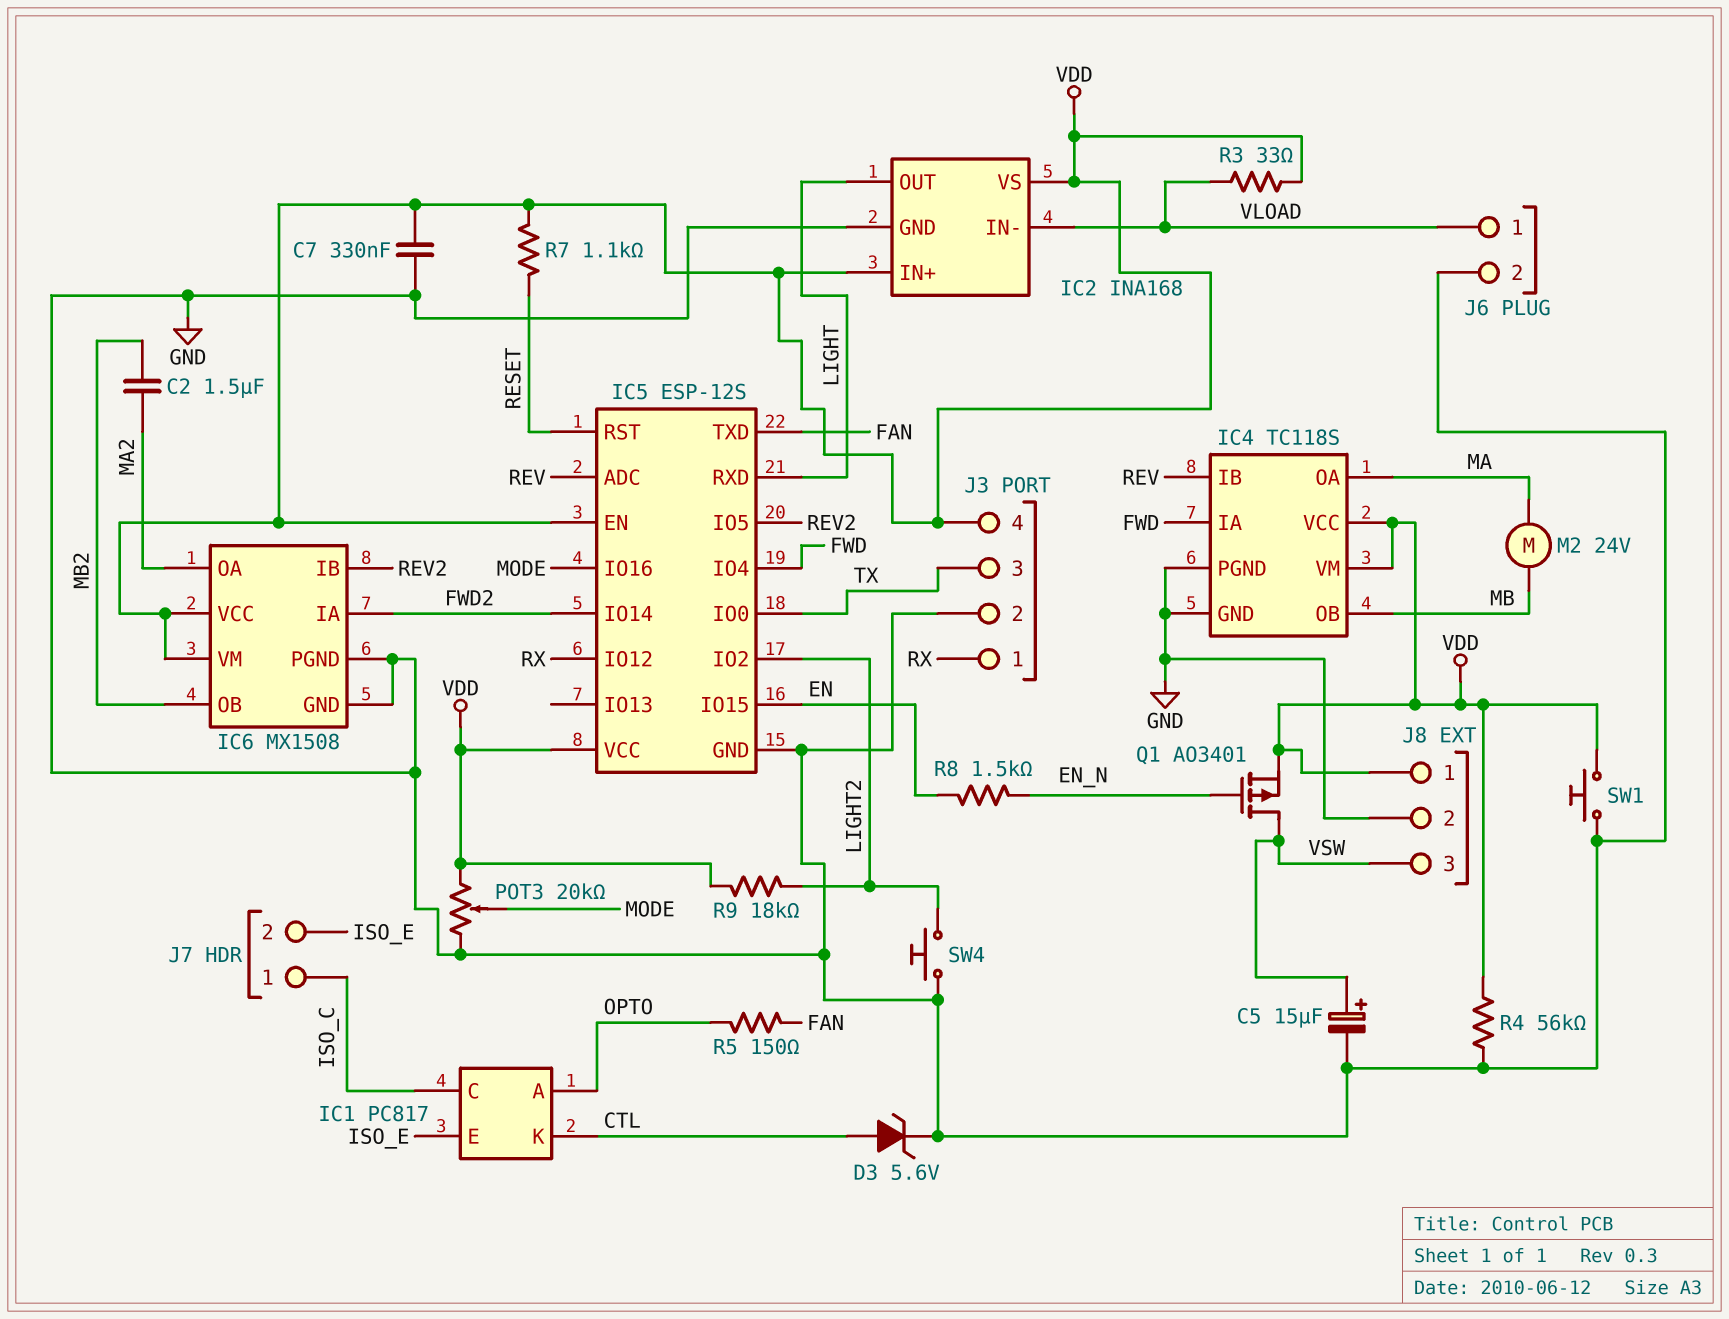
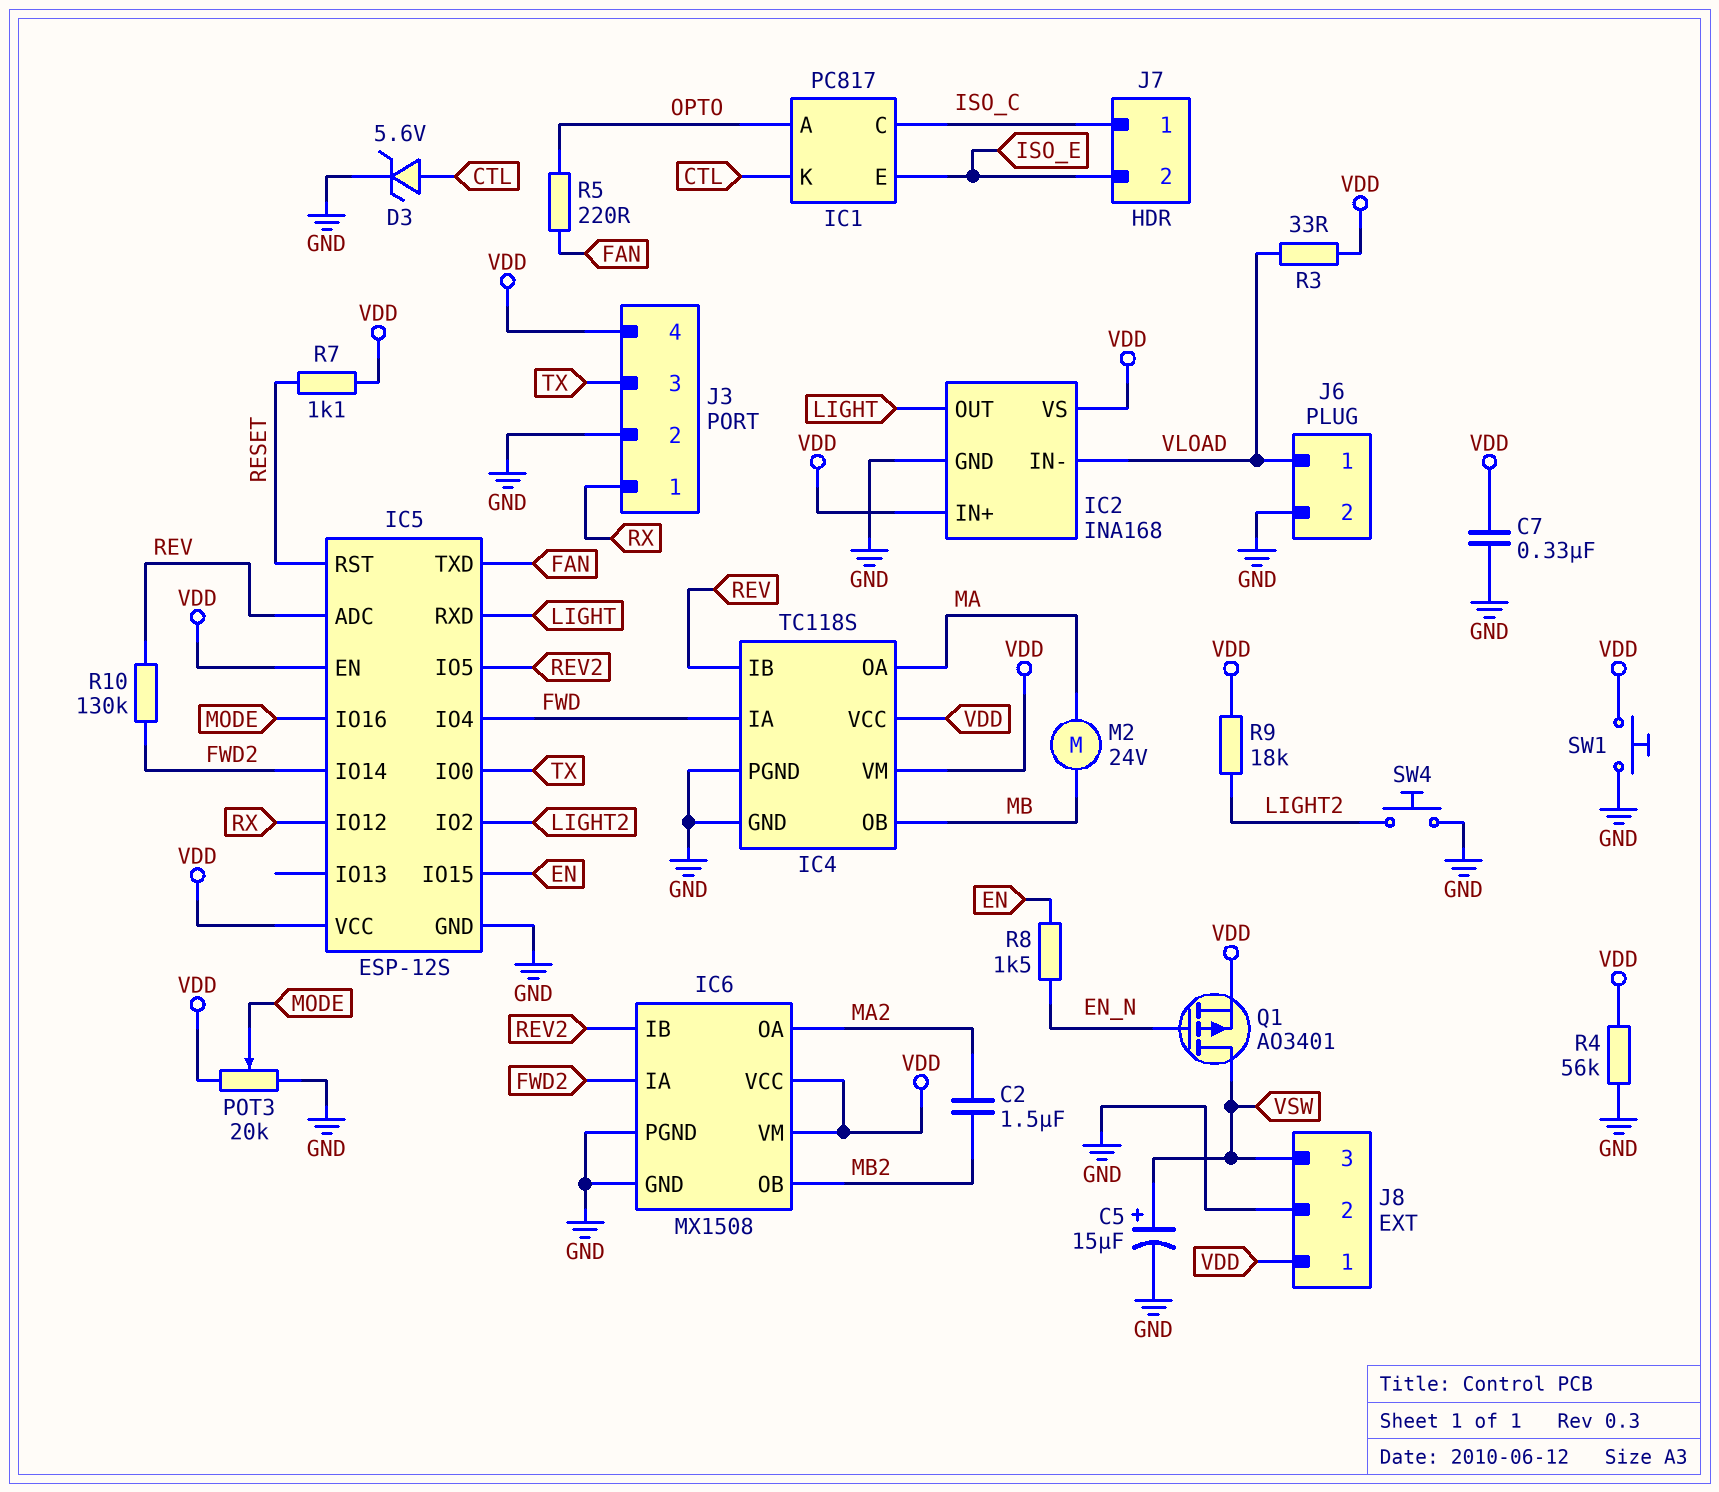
R5: 150 (FAN, OPTO) -> 220 (FAN, OPTO)
R10: none -> 130k (FWD2, REV)

